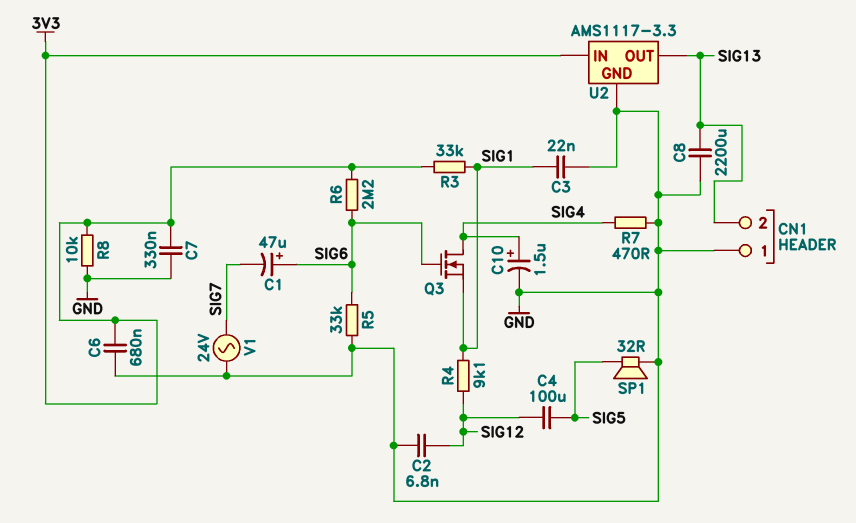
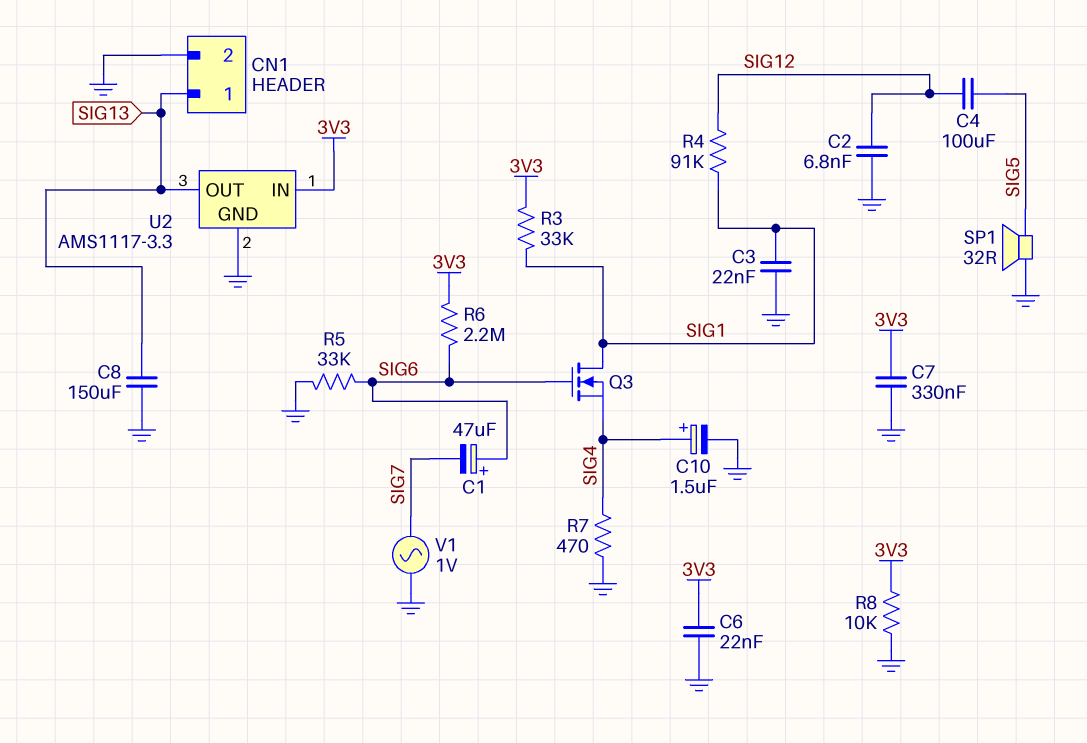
C6: 680nF (3V3, GND) -> 22nF (3V3, GND)
C8: 2200uF (GND, SIG13) -> 150uF (GND, SIG13)
CN1 pin 1: GND -> SIG13
CN1 pin 2: SIG13 -> GND
Q3: NMOS (G SIG6, D SIG4, S SIG1) -> NMOS (G SIG6, D SIG1, S SIG4)
R4: 9.1k (SIG1, SIG12) -> 91k (SIG1, SIG12)
V1: AC 24V (GND, SIG7) -> AC 1V (GND, SIG7)

